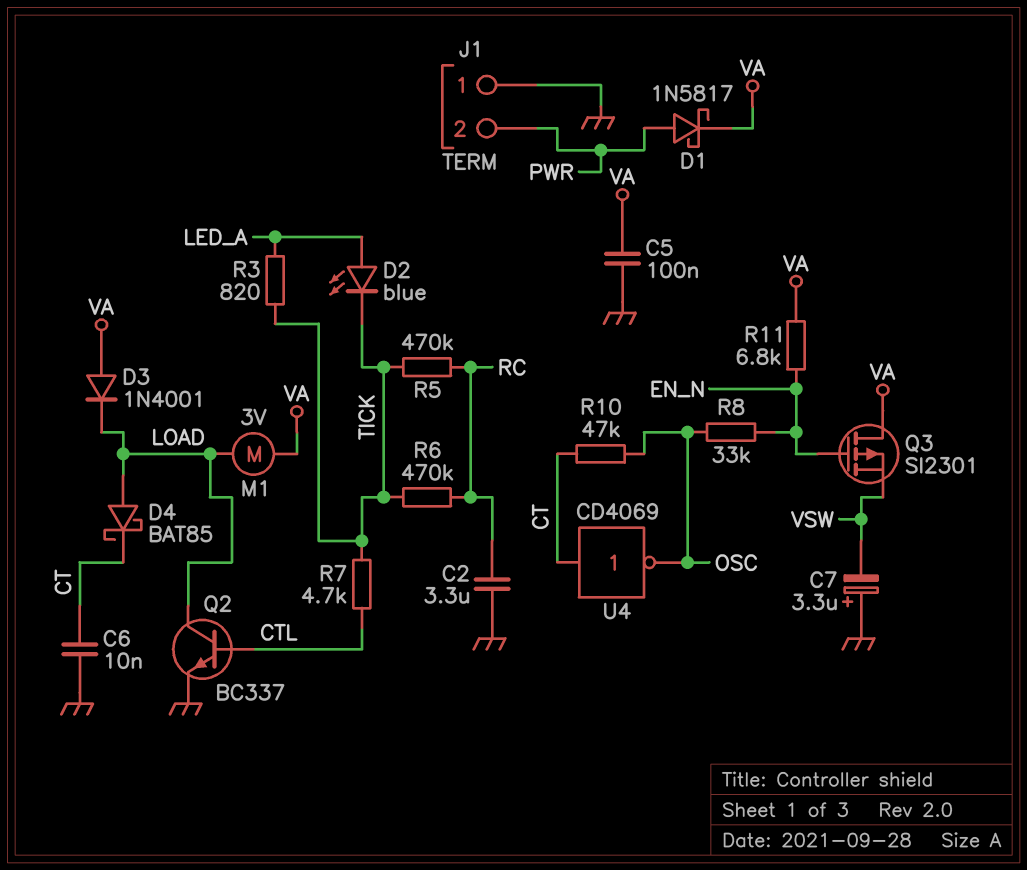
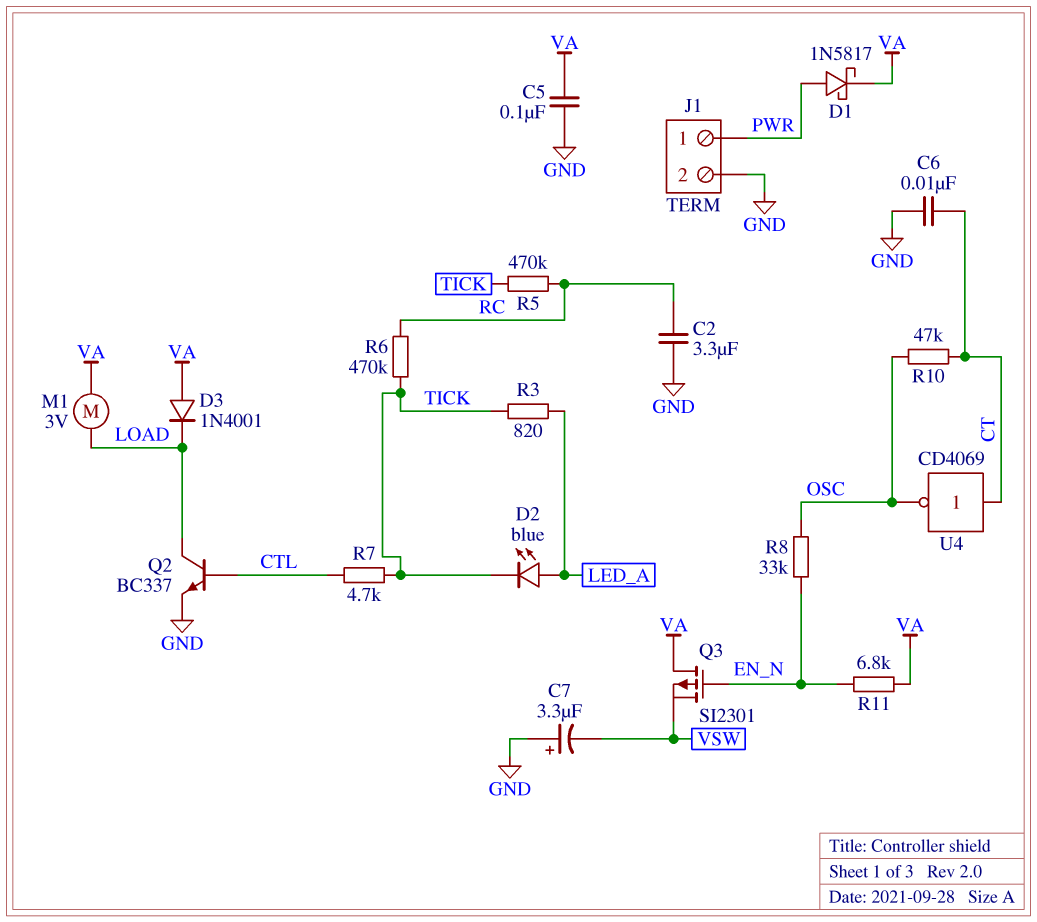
D4: schottky BAT85 (A LOAD, K CT) -> none
J1 pin 1: GND -> PWR
J1 pin 2: PWR -> GND

